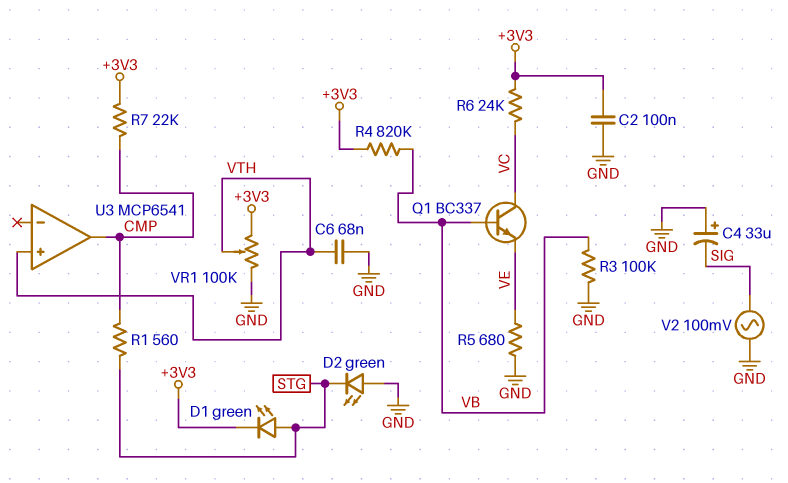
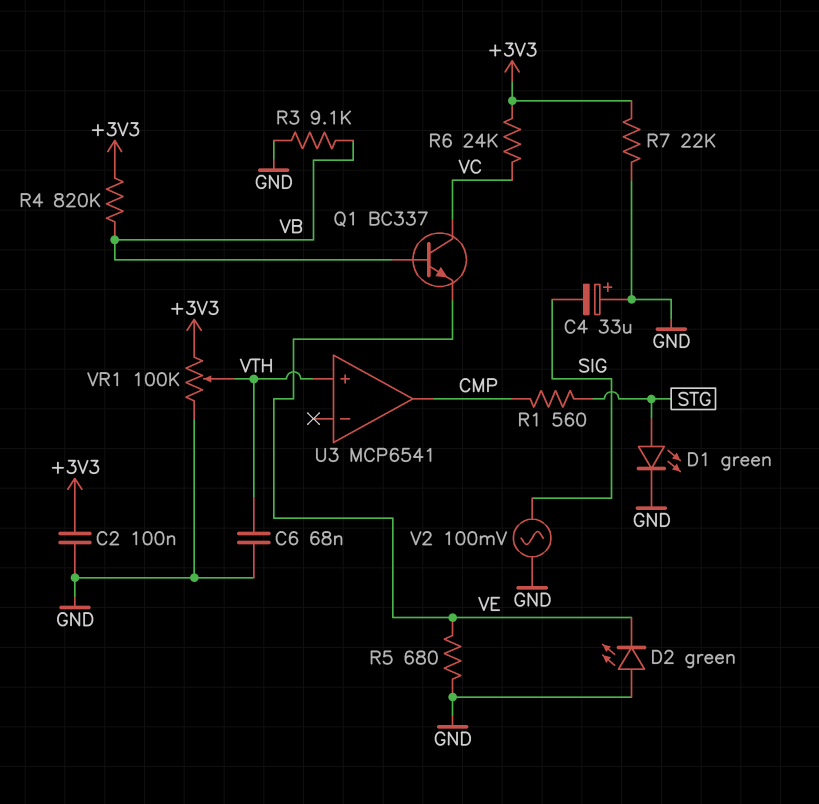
D1: LED green (A STG, K +3V3) -> LED green (A STG, K GND)
D2: LED green (A GND, K STG) -> LED green (A GND, K VE)
R3: 100k (GND, VB) -> 9.1k (GND, VB)
R7: 22k (+3V3, CMP) -> 22k (+3V3, GND)

